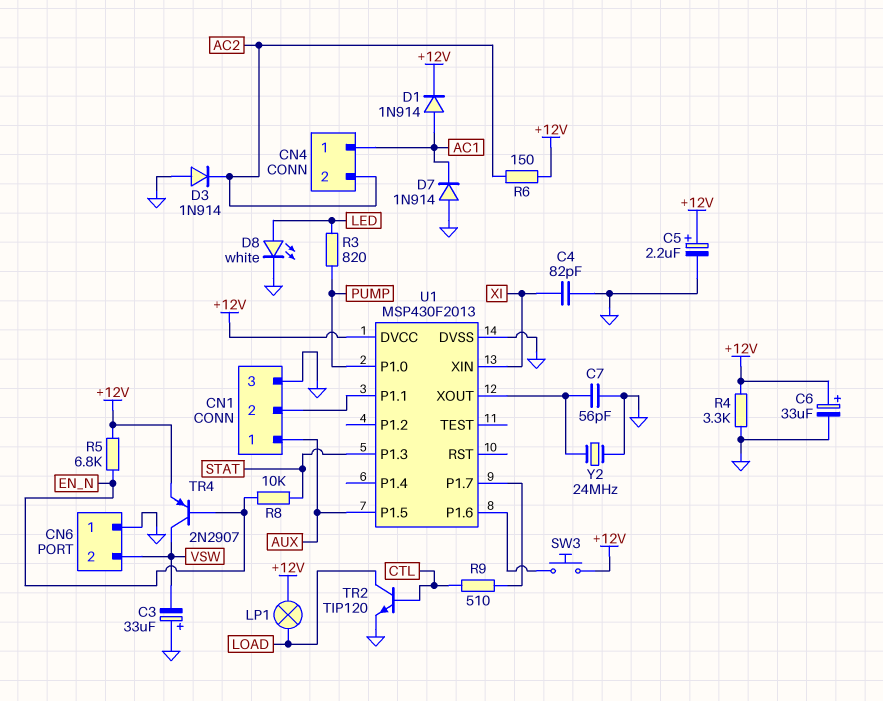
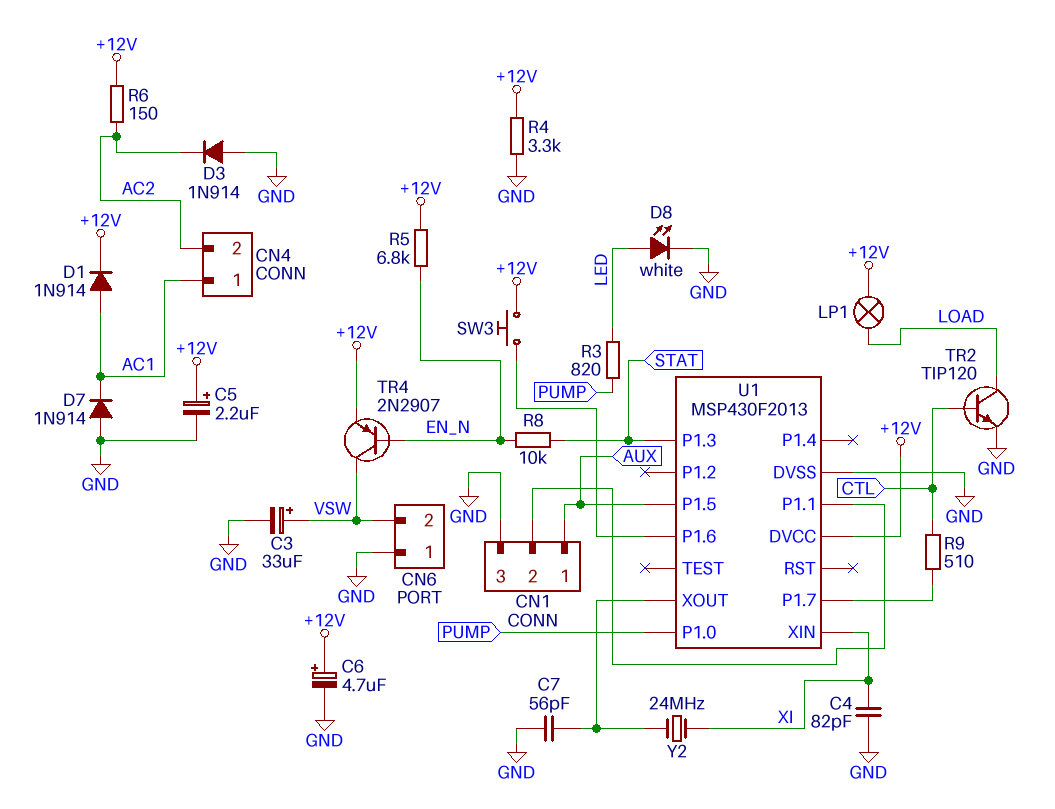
C3: 33uF (plus GND, minus VSW) -> 33uF (plus VSW, minus GND)
C6: 33uF (plus +12V, minus GND) -> 4.7uF (plus +12V, minus GND)
Y2: 24MHz (GND, U1/XOUT) -> 24MHz (U1/XOUT, XI)

